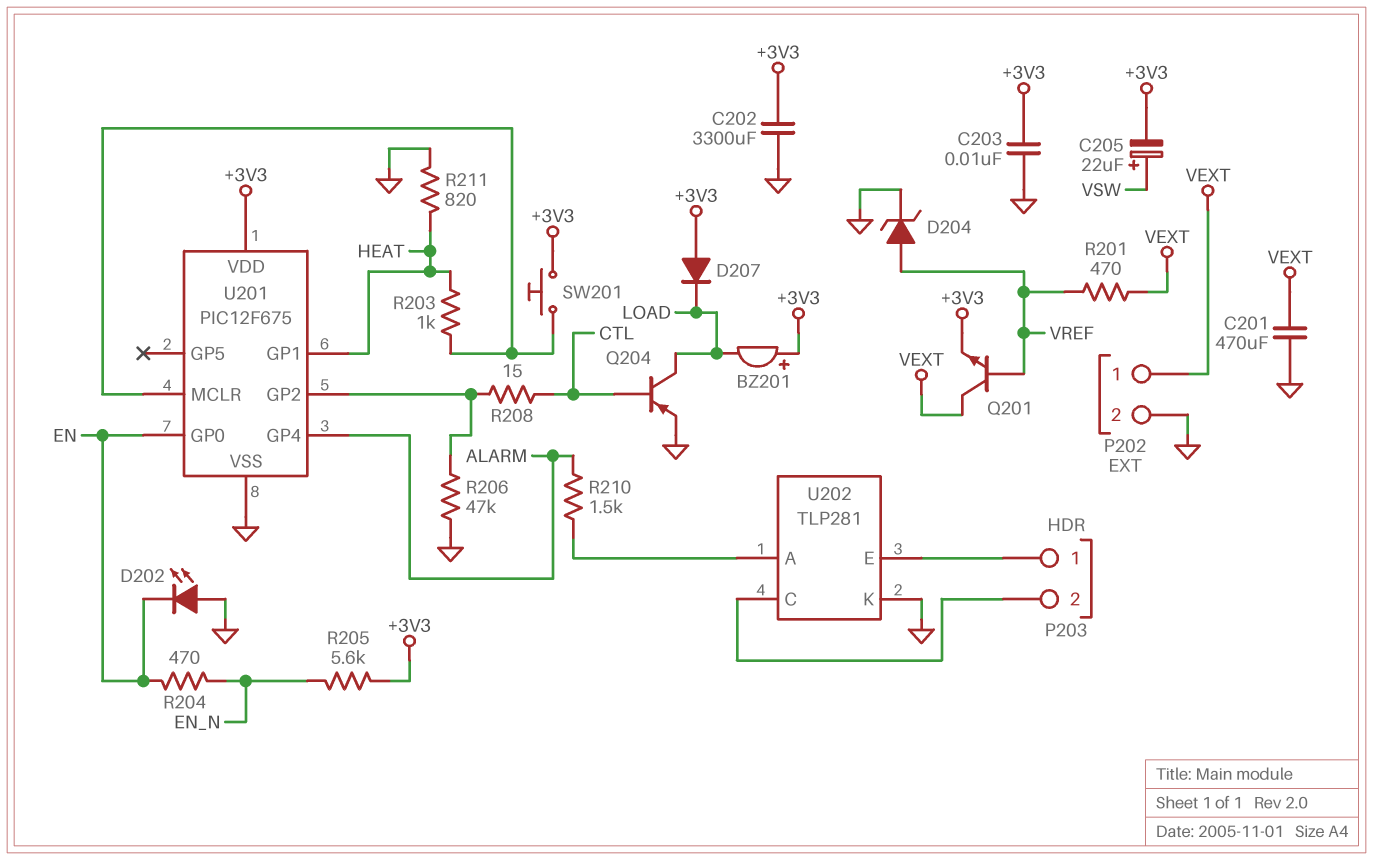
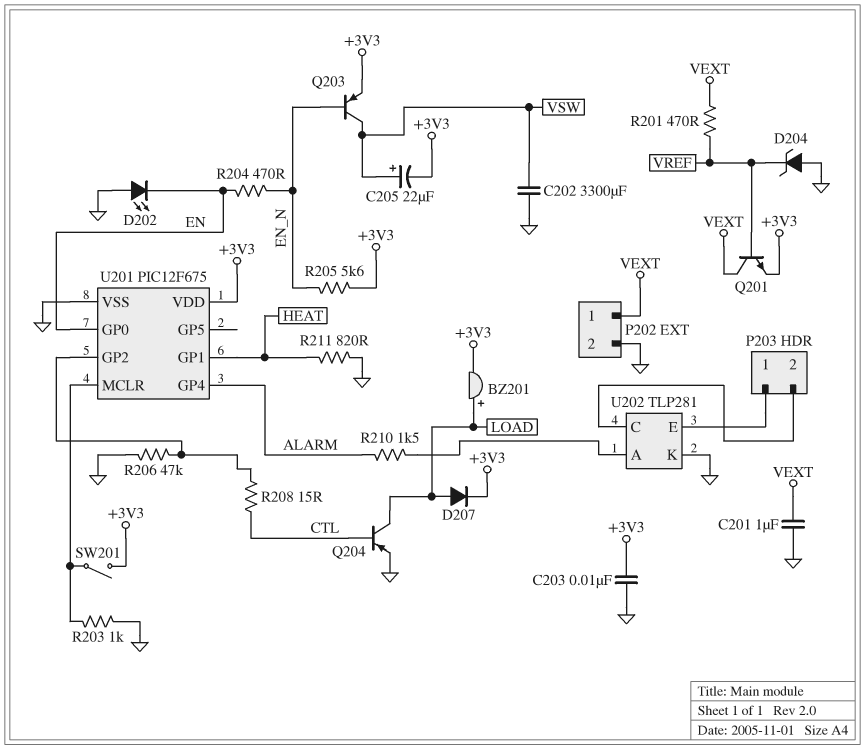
BZ201: buzzer (plus +3V3, minus LOAD) -> buzzer (plus LOAD, minus +3V3)
C201: 470uF (GND, VEXT) -> 1uF (GND, VEXT)
C202: 3300uF (+3V3, GND) -> 3300uF (GND, VSW)
D204: zener (A VREF, K GND) -> zener (A GND, K VREF)
D207: diode (A +3V3, K LOAD) -> diode (A LOAD, K +3V3)
Q203: none -> PNP (B EN_N, C VSW, E +3V3)
R203: 1k (HEAT, U201/MCLR) -> 1k (GND, U201/MCLR)
SW201: button (+3V3, U201/MCLR) -> switch (+3V3, U201/MCLR)

